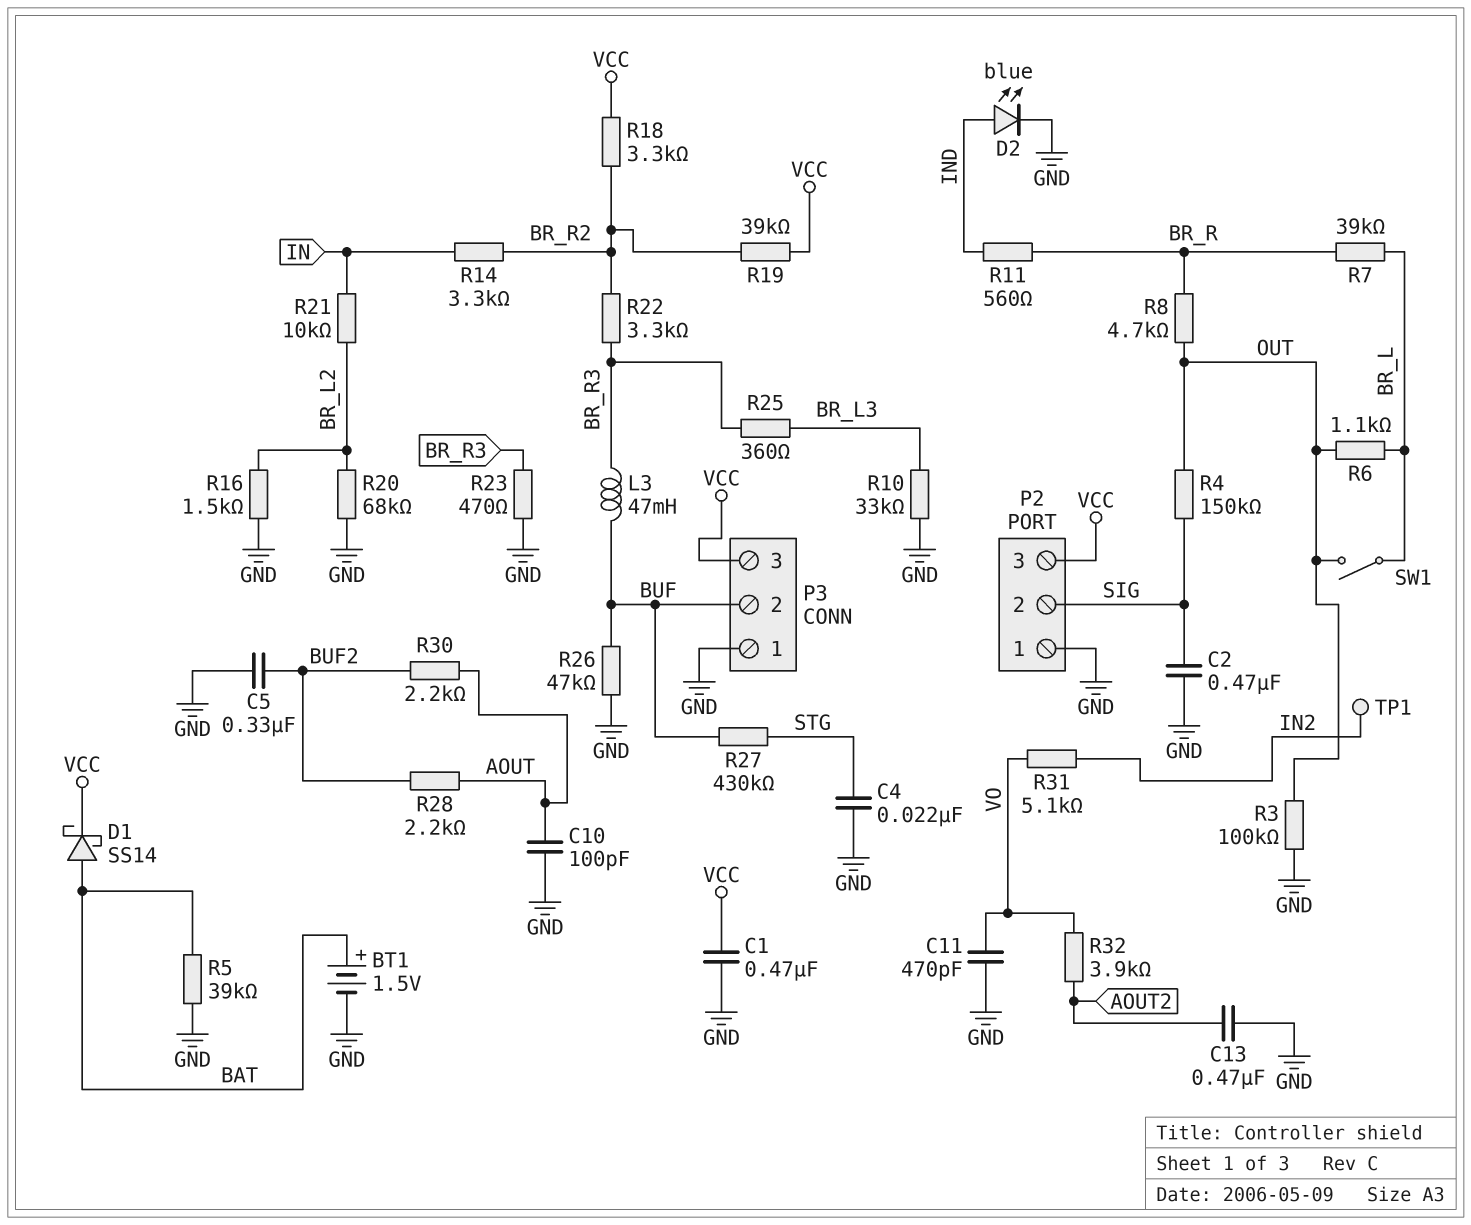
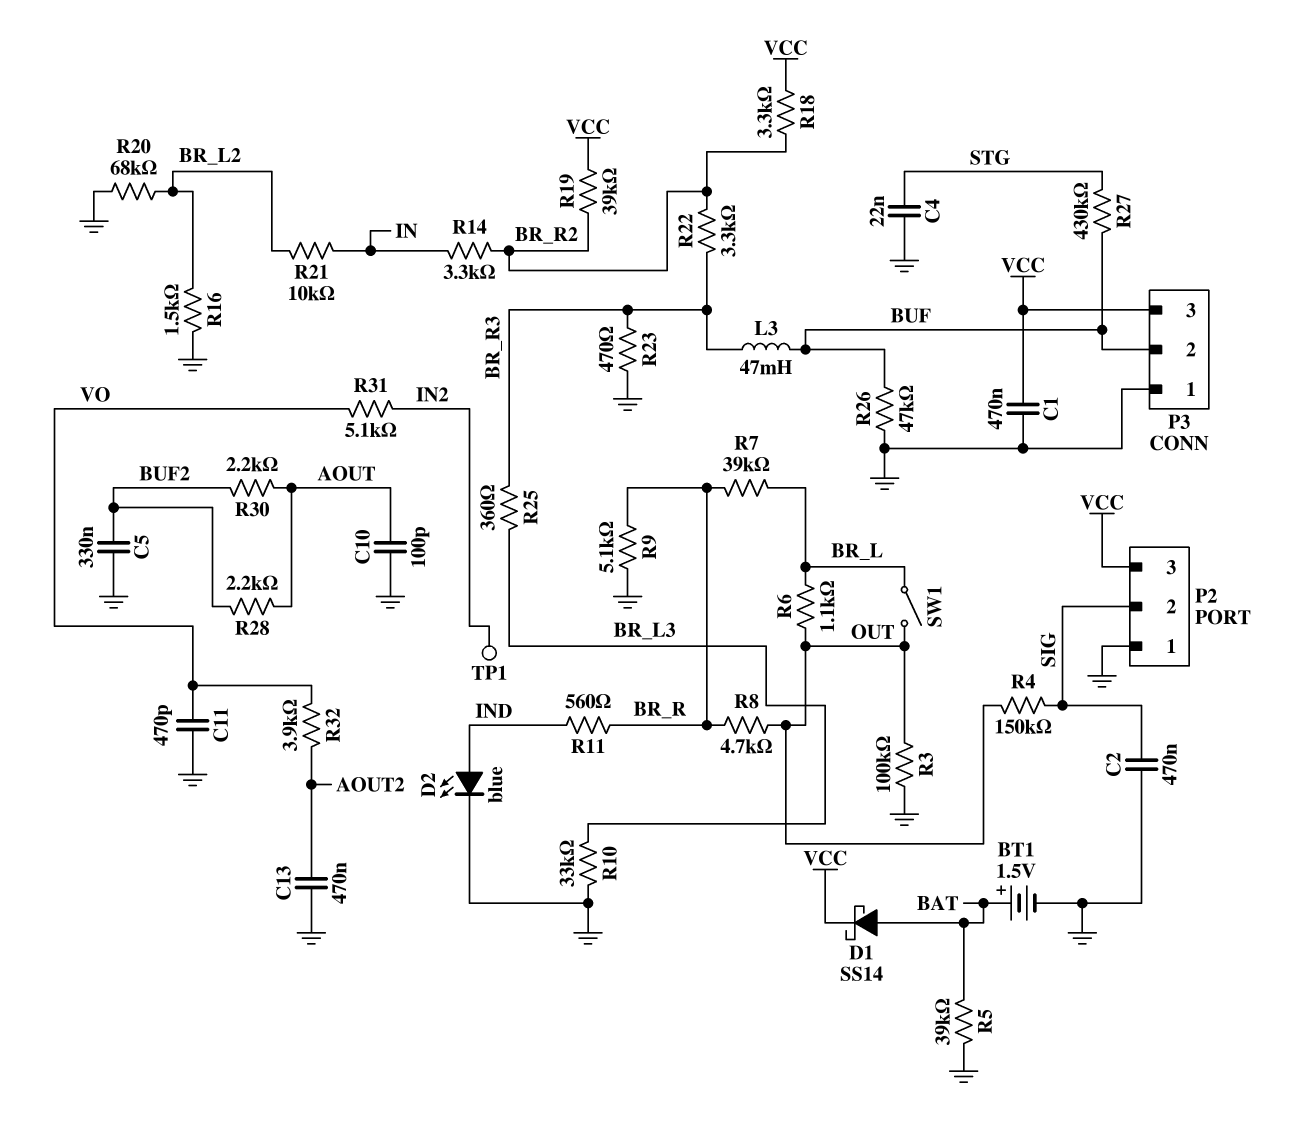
R9: none -> 5.1k (BR_R, GND)

